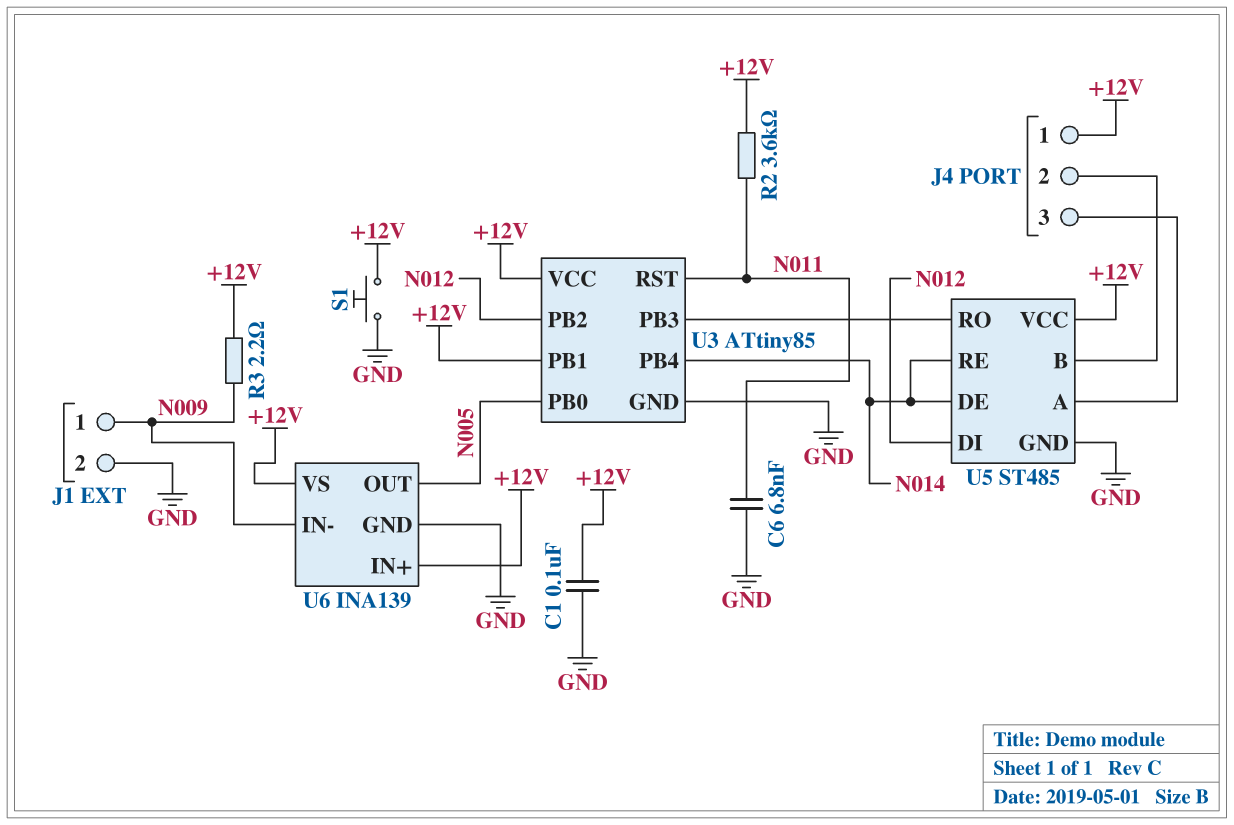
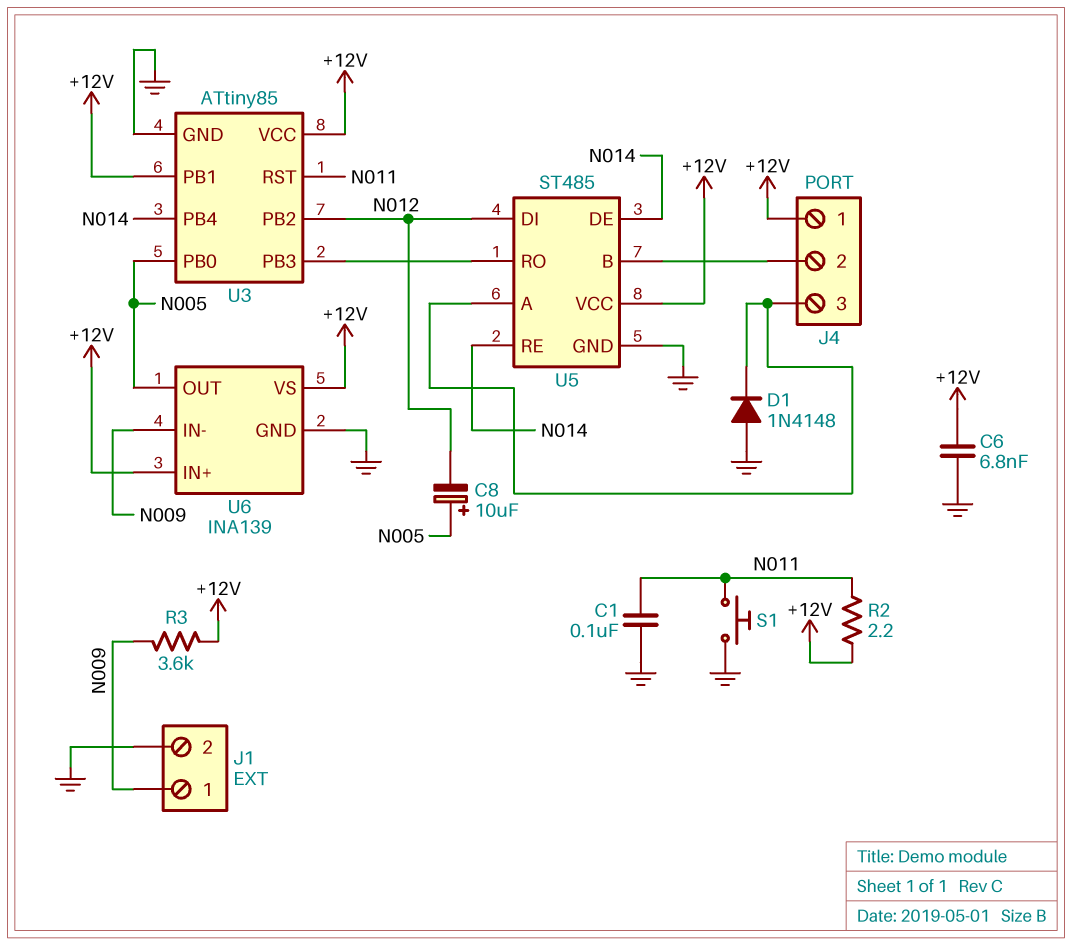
C1: 100nF (+12V, GND) -> 100nF (GND, N011)
C6: 6.8nF (GND, N011) -> 6.8nF (+12V, GND)
C8: none -> 10uF (plus N005, minus N012)
D1: none -> diode 1N4148 (A GND, K J4/3)
R2: 3.6k (+12V, N011) -> 2.2 (+12V, N011)
R3: 2.2 (+12V, N009) -> 3.6k (+12V, N009)
S1: button (+12V, GND) -> button (GND, N011)

